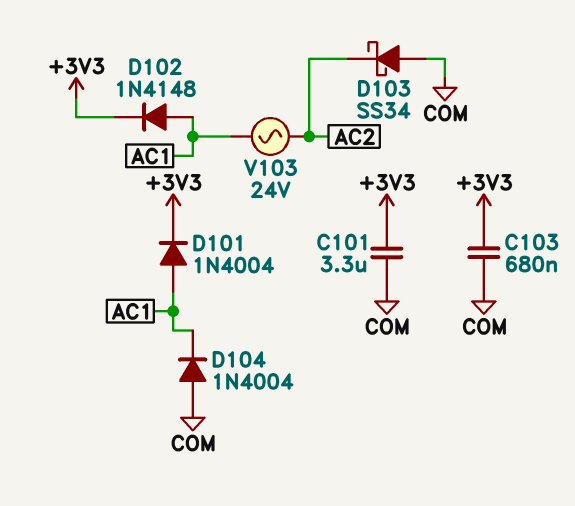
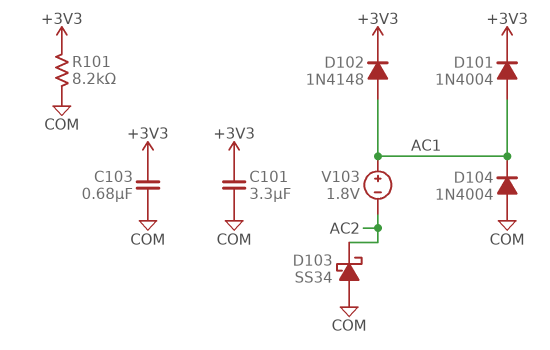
R101: none -> 8.2k (+3V3, COM)
V103: AC 24V (AC1, AC2) -> 1.8V (plus AC1, minus AC2)

